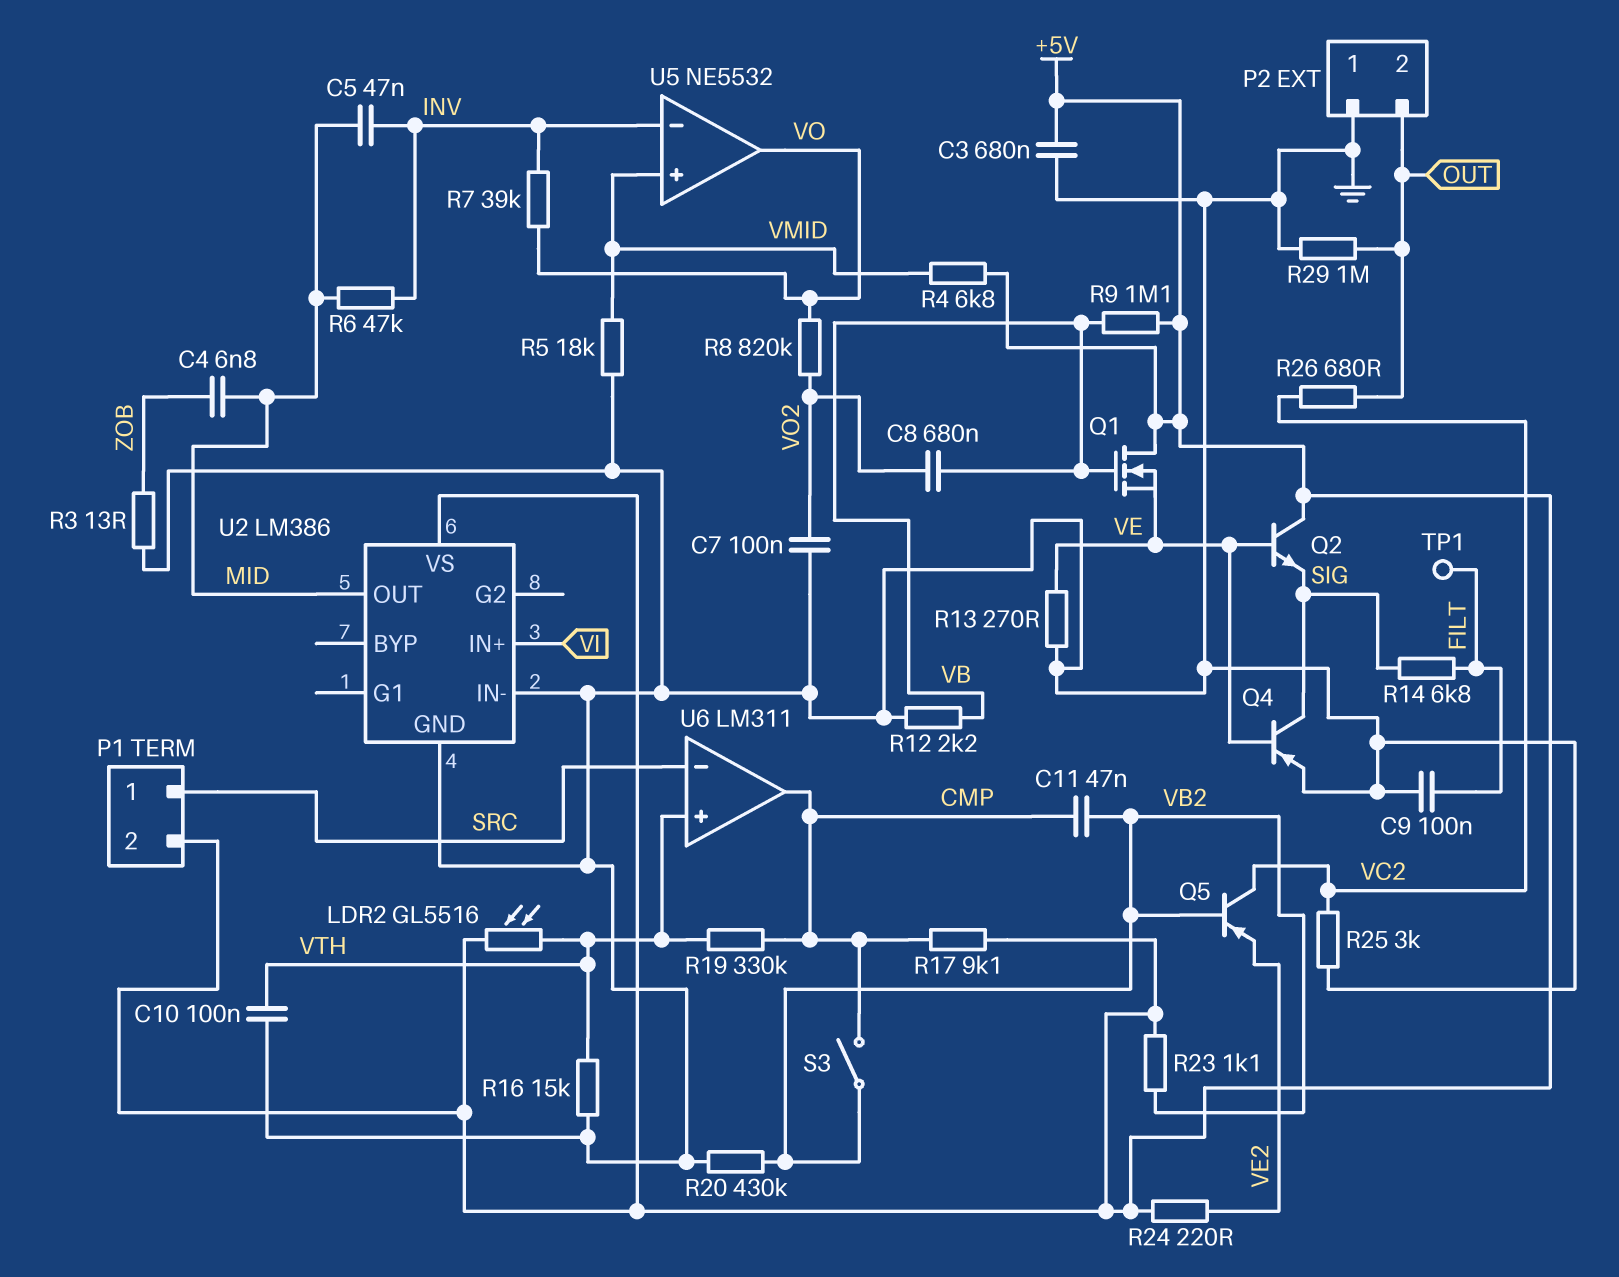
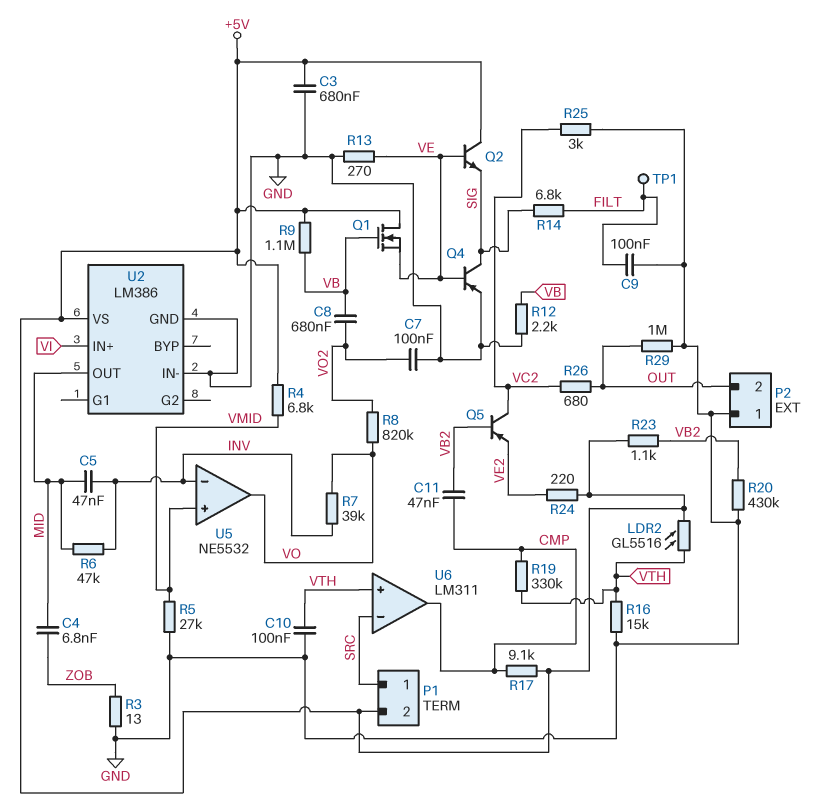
R5: 18k (GND, VMID) -> 27k (GND, VMID)
S3: switch (CMP, VB2) -> none

